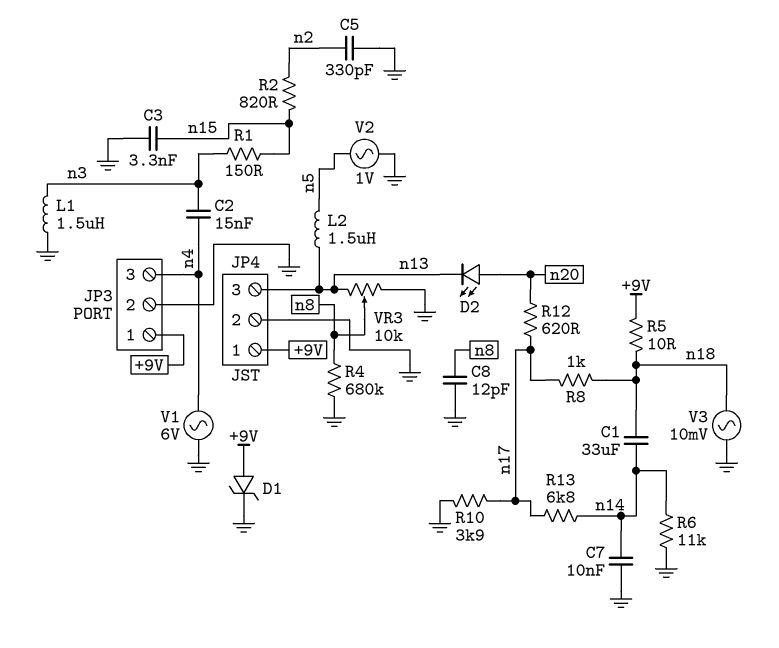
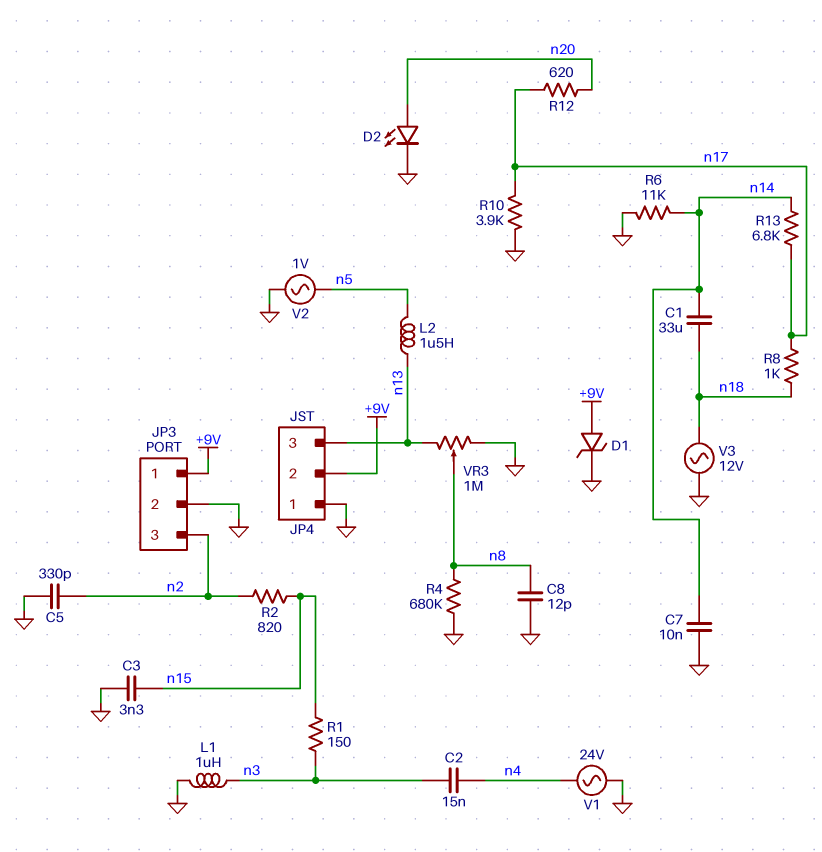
D2: LED (A n20, K n13) -> LED (A n20, K GND)
JP3 pin 3: n4 -> n2
JP4 pin 1: +9V -> GND
JP4 pin 2: GND -> +9V
L1: 1.5uH (GND, n3) -> 1uH (GND, n3)
R5: 10 (+9V, n18) -> none
V1: AC 6V (GND, n4) -> AC 24V (GND, n4)
V3: AC 10mV (GND, n18) -> AC 12V (GND, n18)
VR3: 10k (GND, n13, wiper n8) -> 1M (GND, n13, wiper n8)

